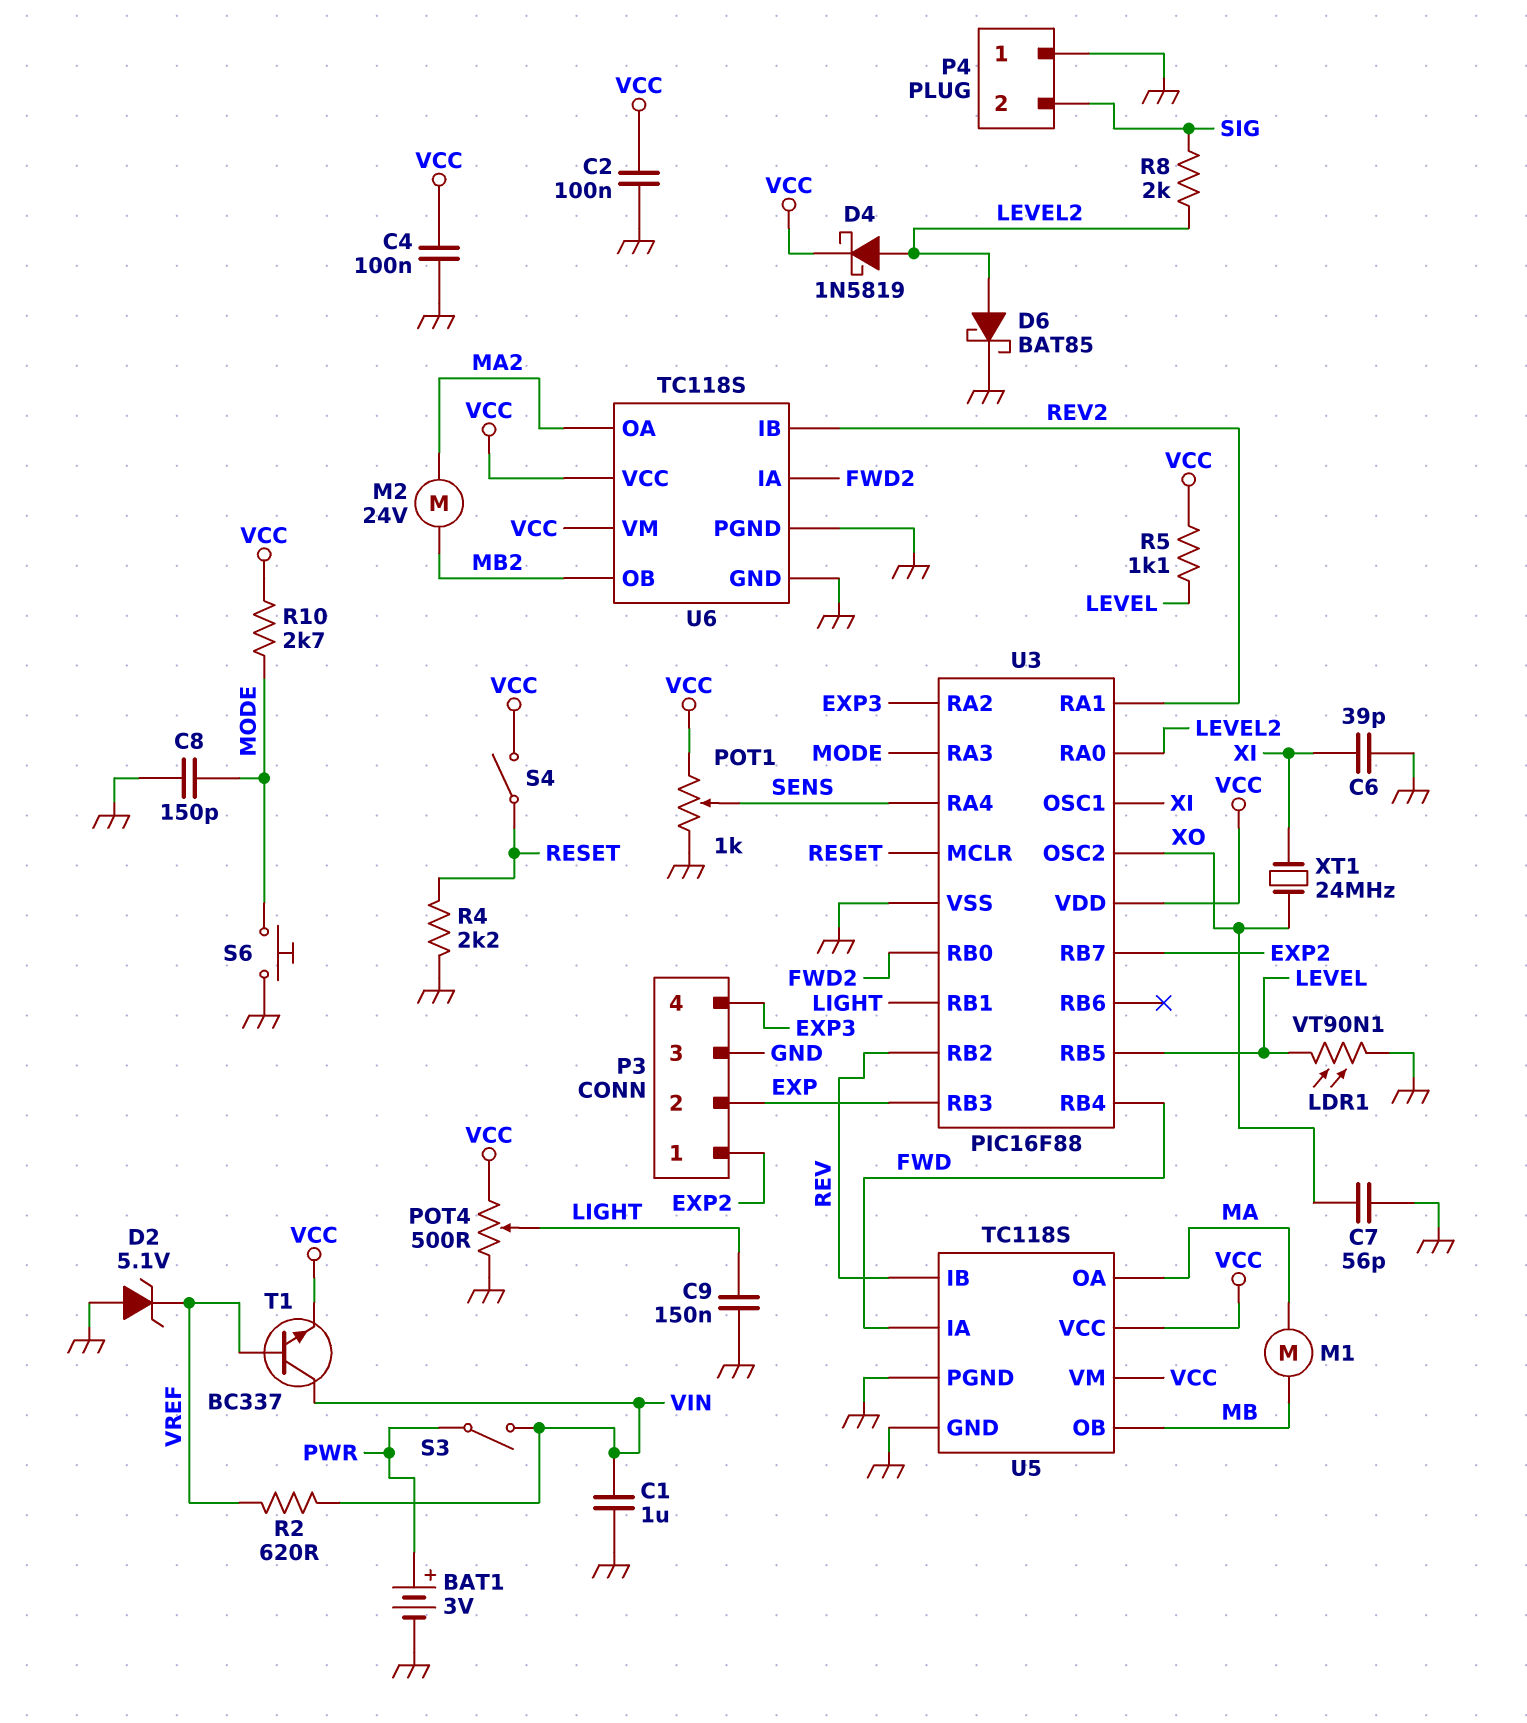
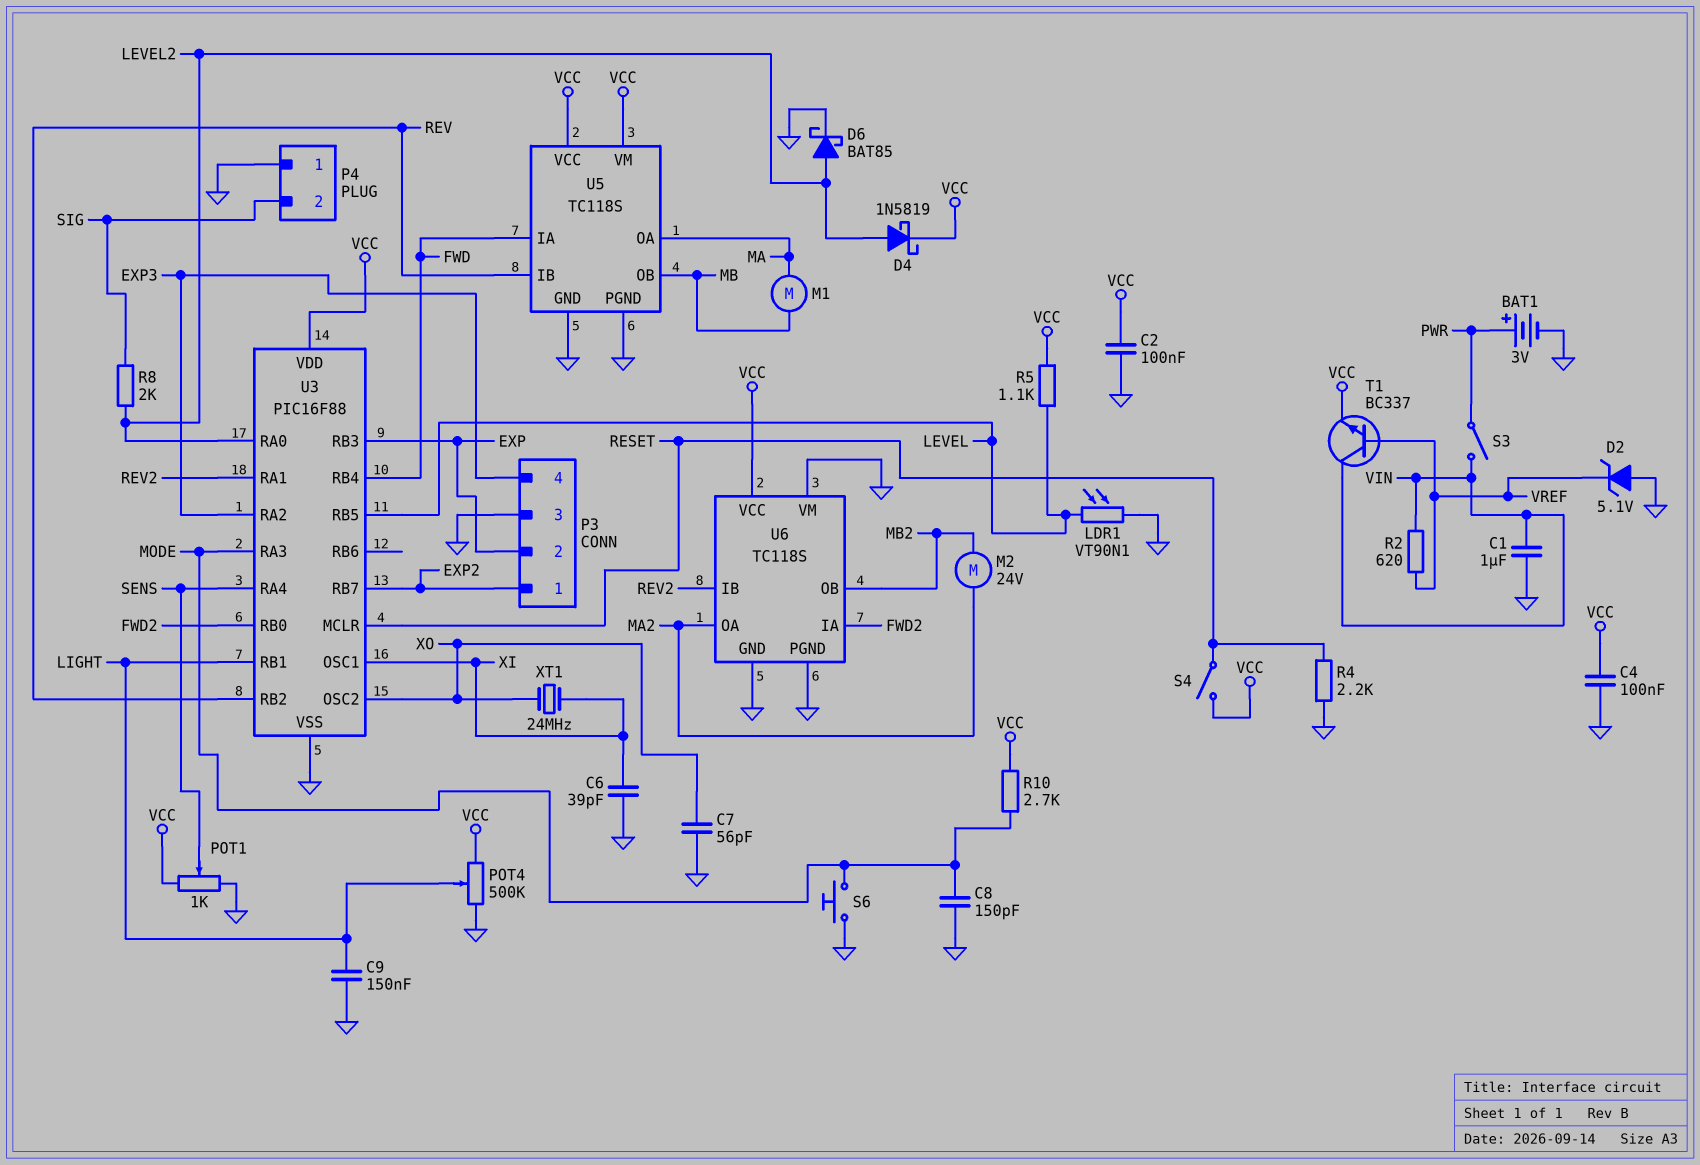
POT4: 500 (GND, VCC, wiper LIGHT) -> 500k (GND, VCC, wiper LIGHT)
U6 pin VM: VCC -> GND

